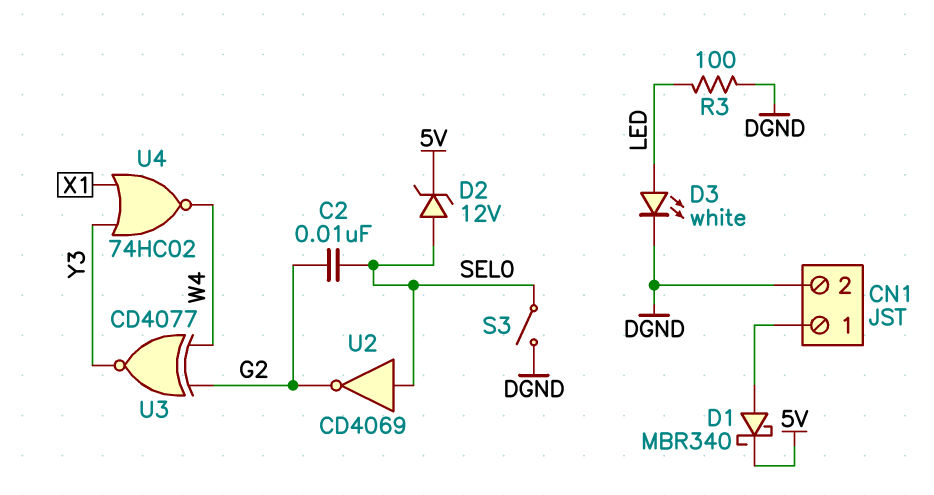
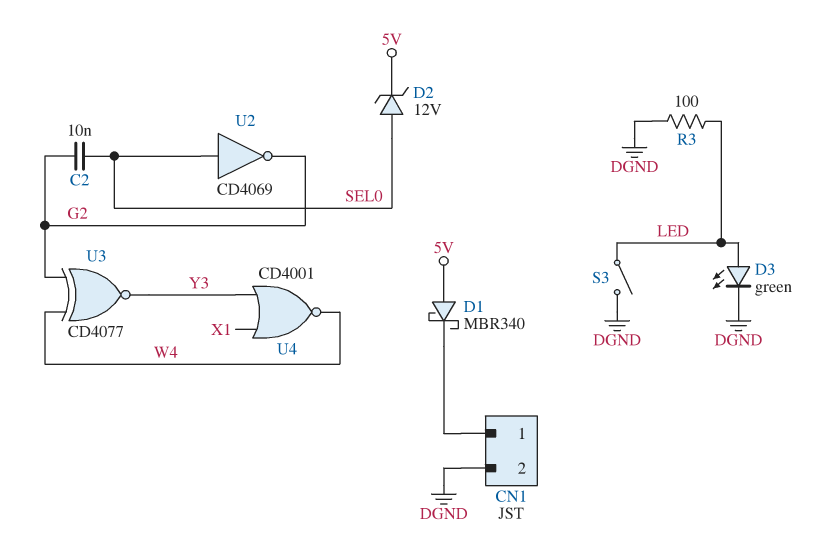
D1: schottky MBR340 (A CN1/1, K 5V) -> schottky MBR340 (A 5V, K CN1/1)
D3: LED white (A LED, K DGND) -> LED green (A LED, K DGND)
S3: switch (DGND, SEL0) -> switch (DGND, LED)
U4: NOR 74HC02 (in X1, in Y3, out W4) -> NOR CD4001 (in X1, in Y3, out W4)

